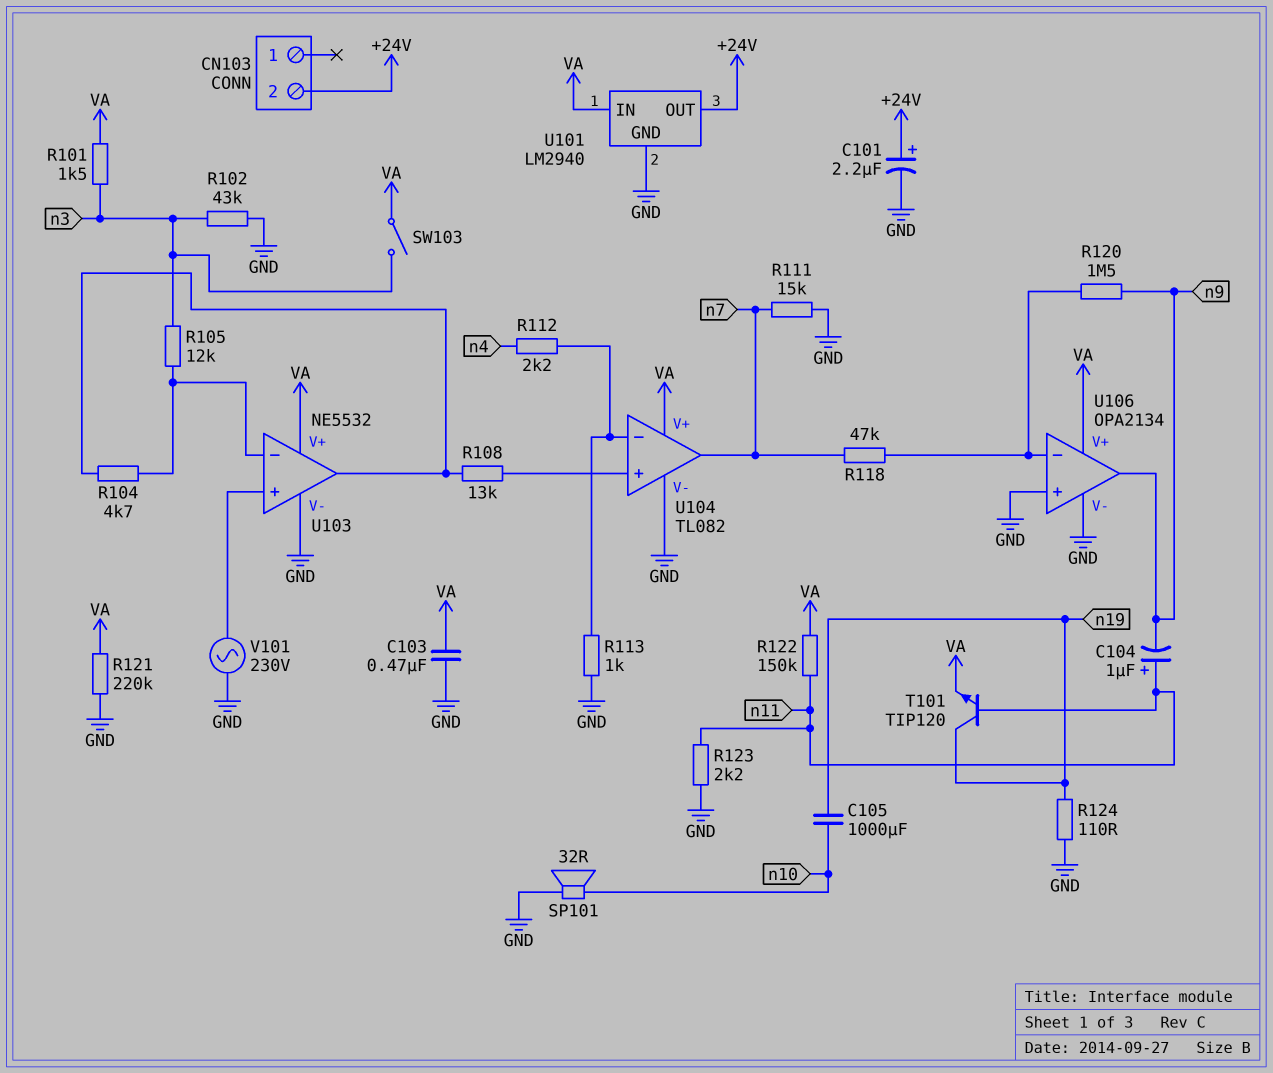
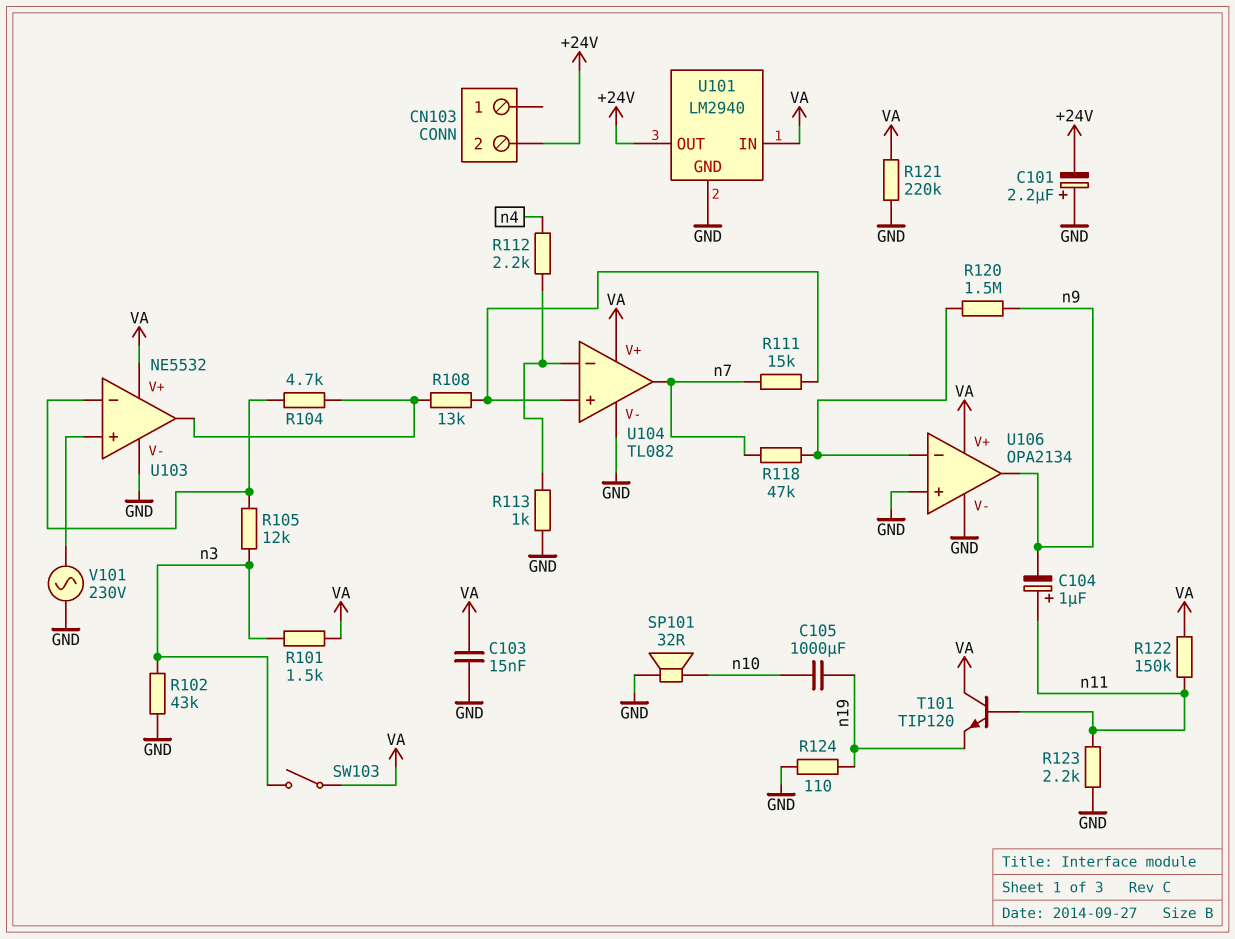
C101: 2.2uF (plus +24V, minus GND) -> 2.2uF (plus GND, minus +24V)
C103: 470nF (GND, VA) -> 15nF (GND, VA)
R111: 15k (GND, n7) -> 15k (U104/in+, n7)
T101: NPN TIP120 (B n11, C n19, E VA) -> NPN TIP120 (B n11, C VA, E n19)

